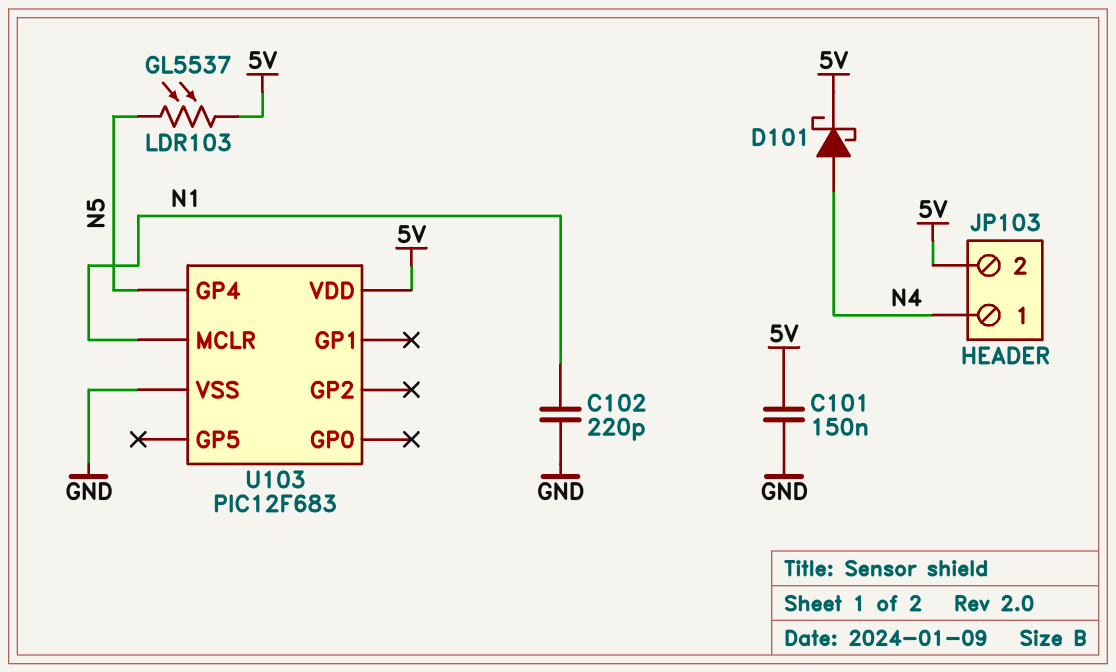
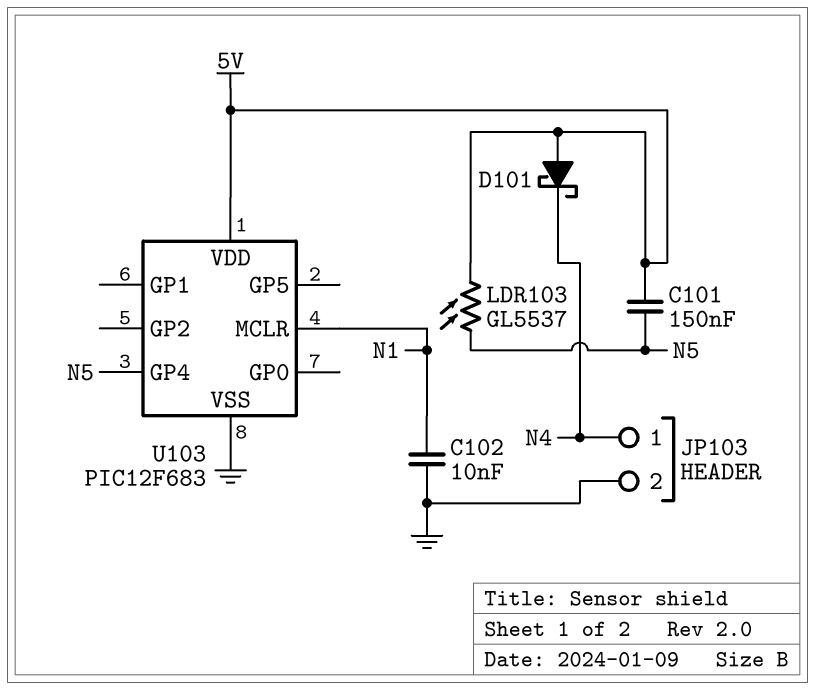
C101: 150nF (5V, GND) -> 150nF (5V, N5)
C102: 220pF (GND, N1) -> 10nF (GND, N1)
D101: schottky (A N4, K 5V) -> schottky (A 5V, K N4)
JP103 pin 2: 5V -> GND

